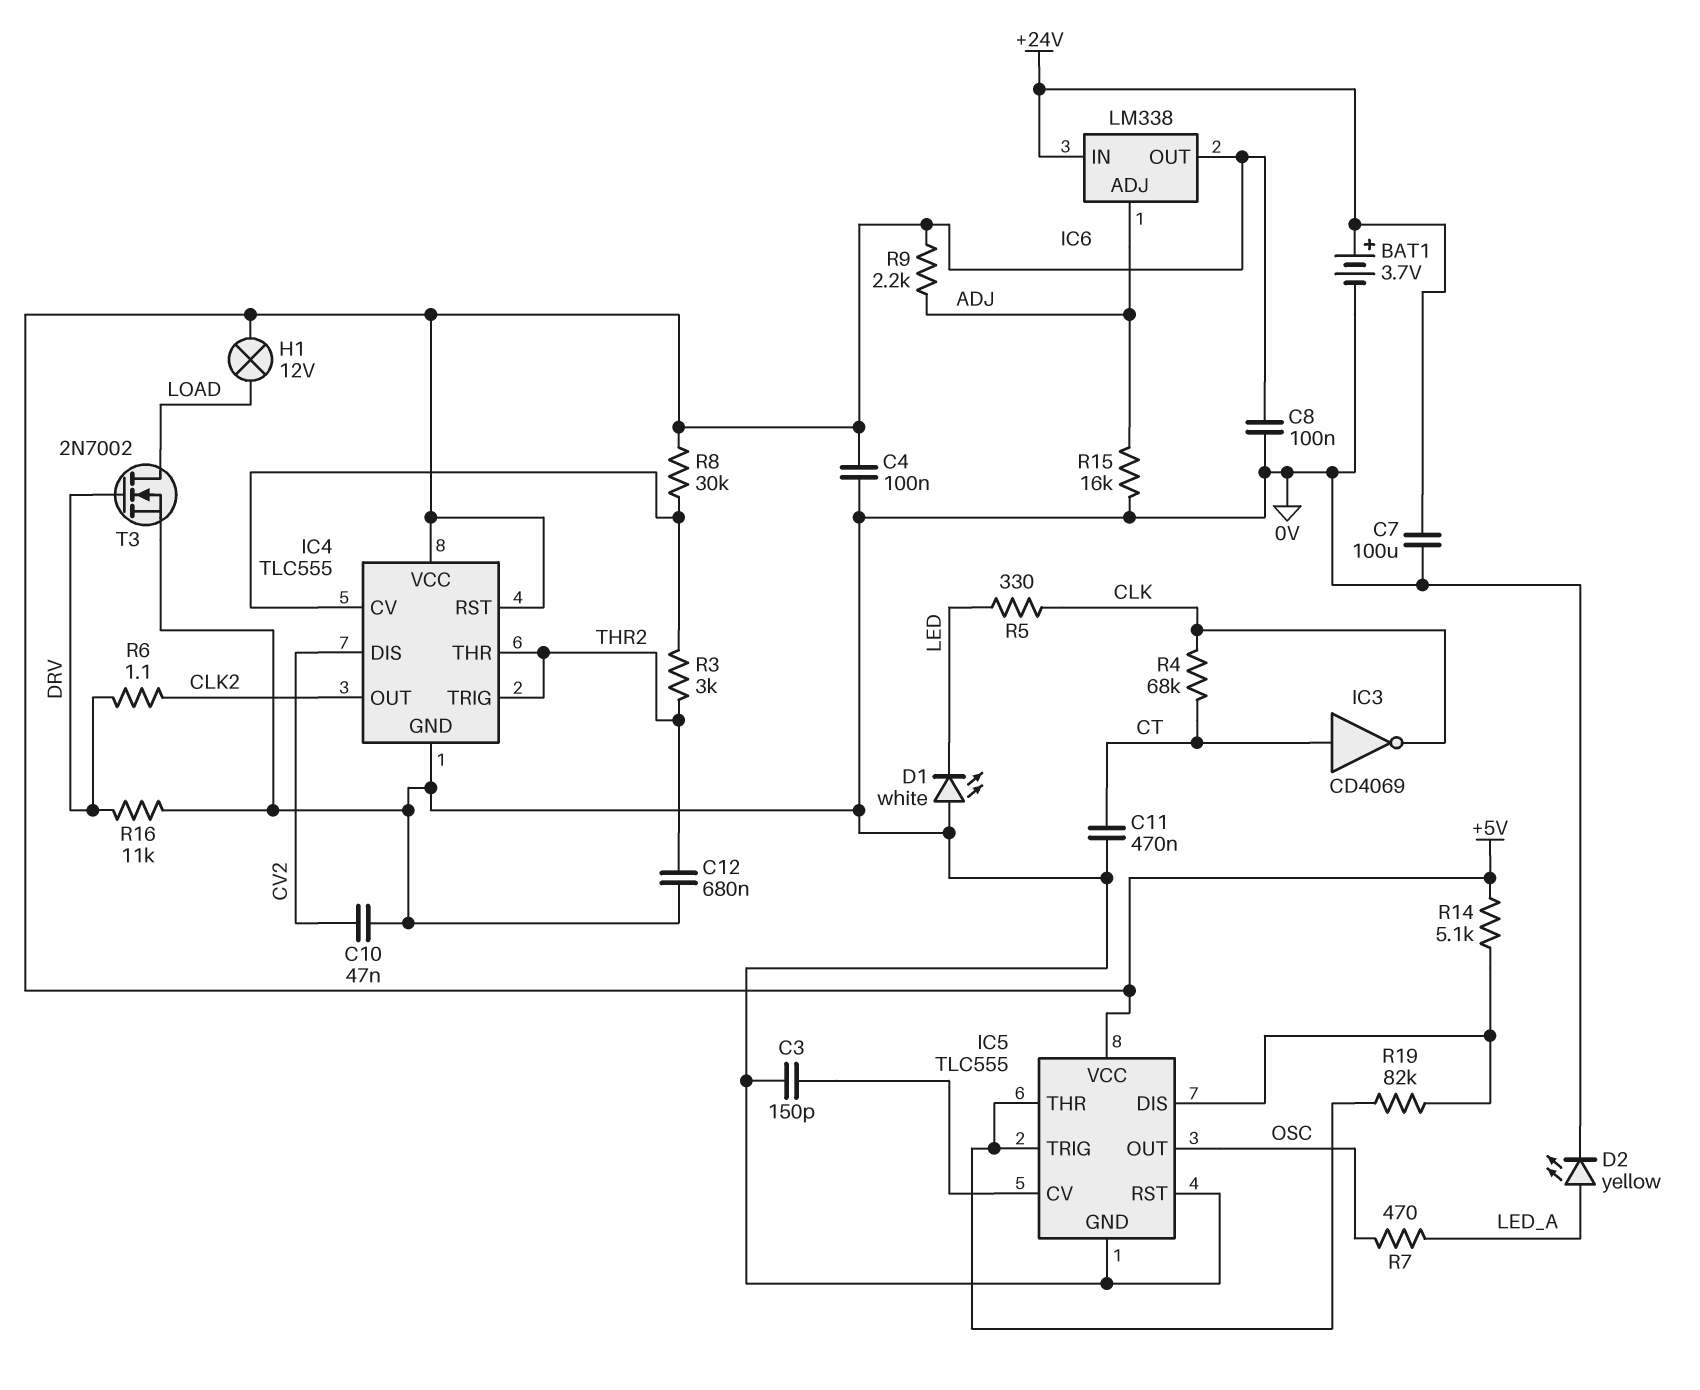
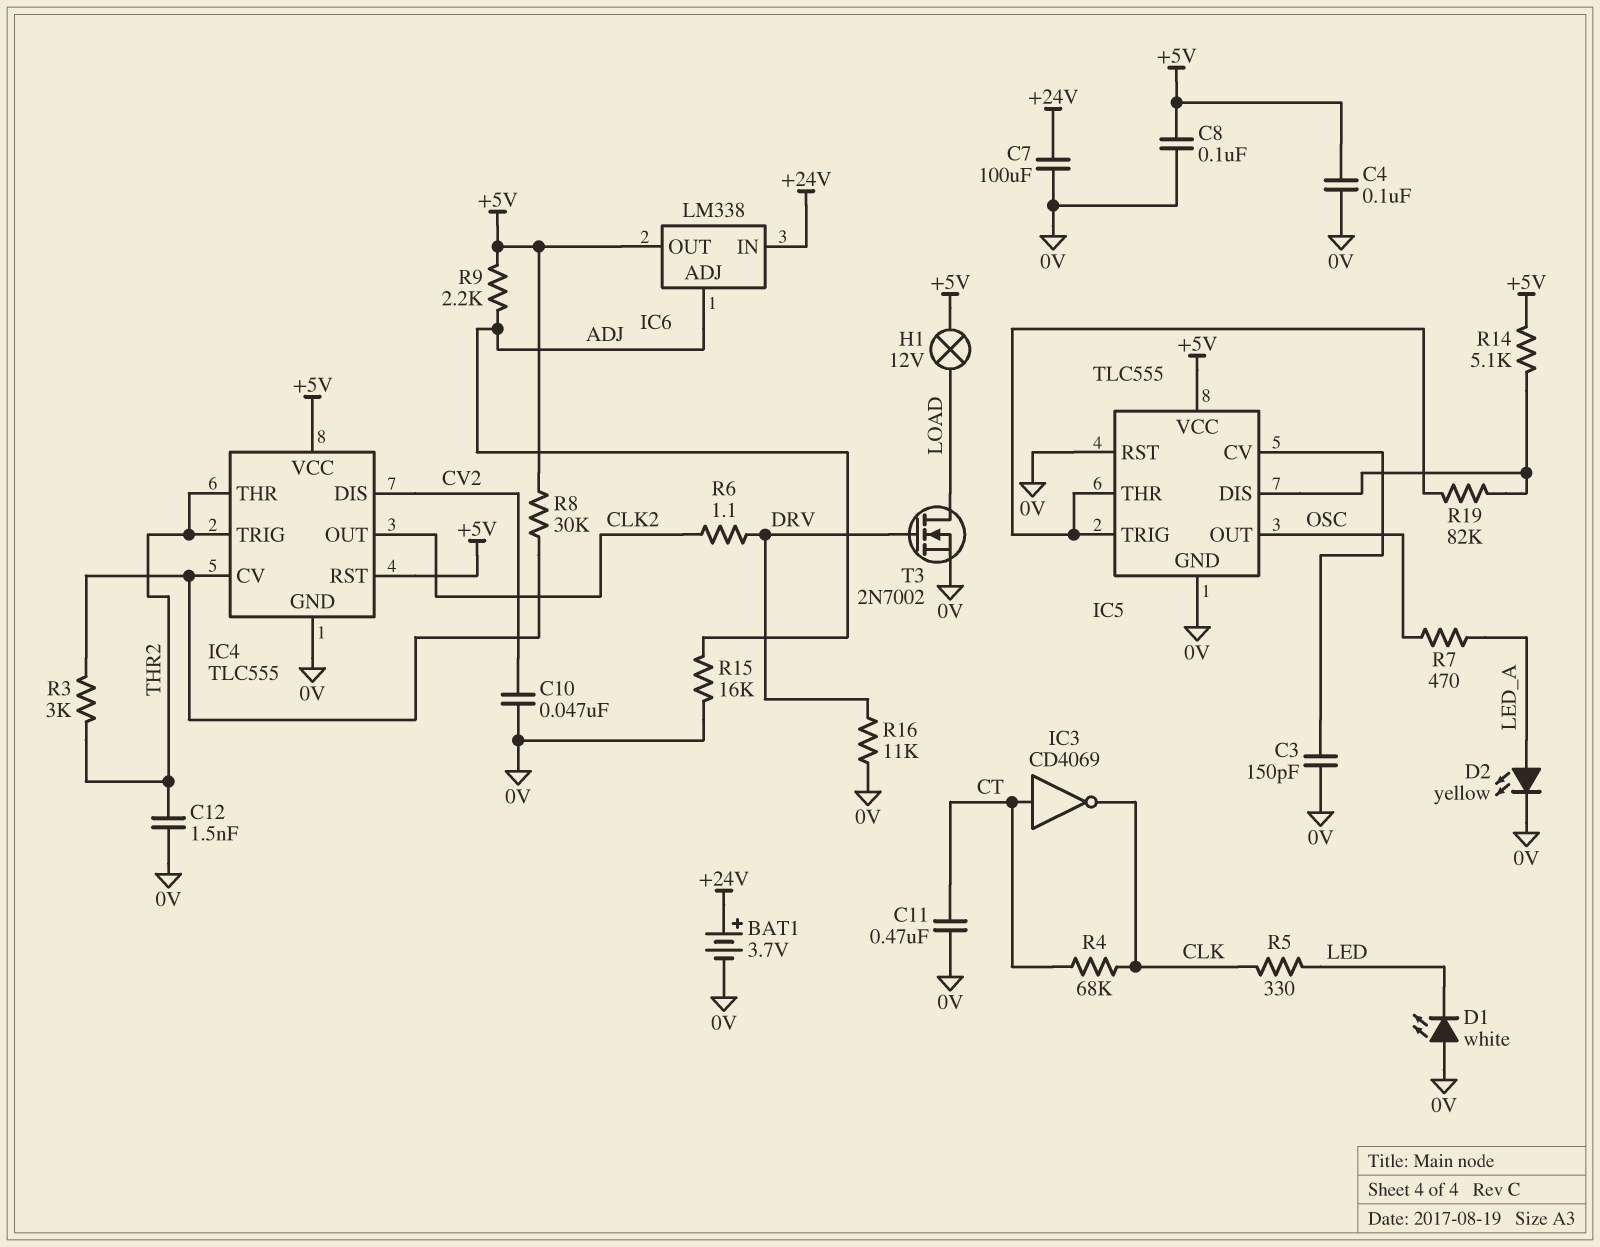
C12: 680nF (0V, THR2) -> 1.5nF (0V, THR2)

